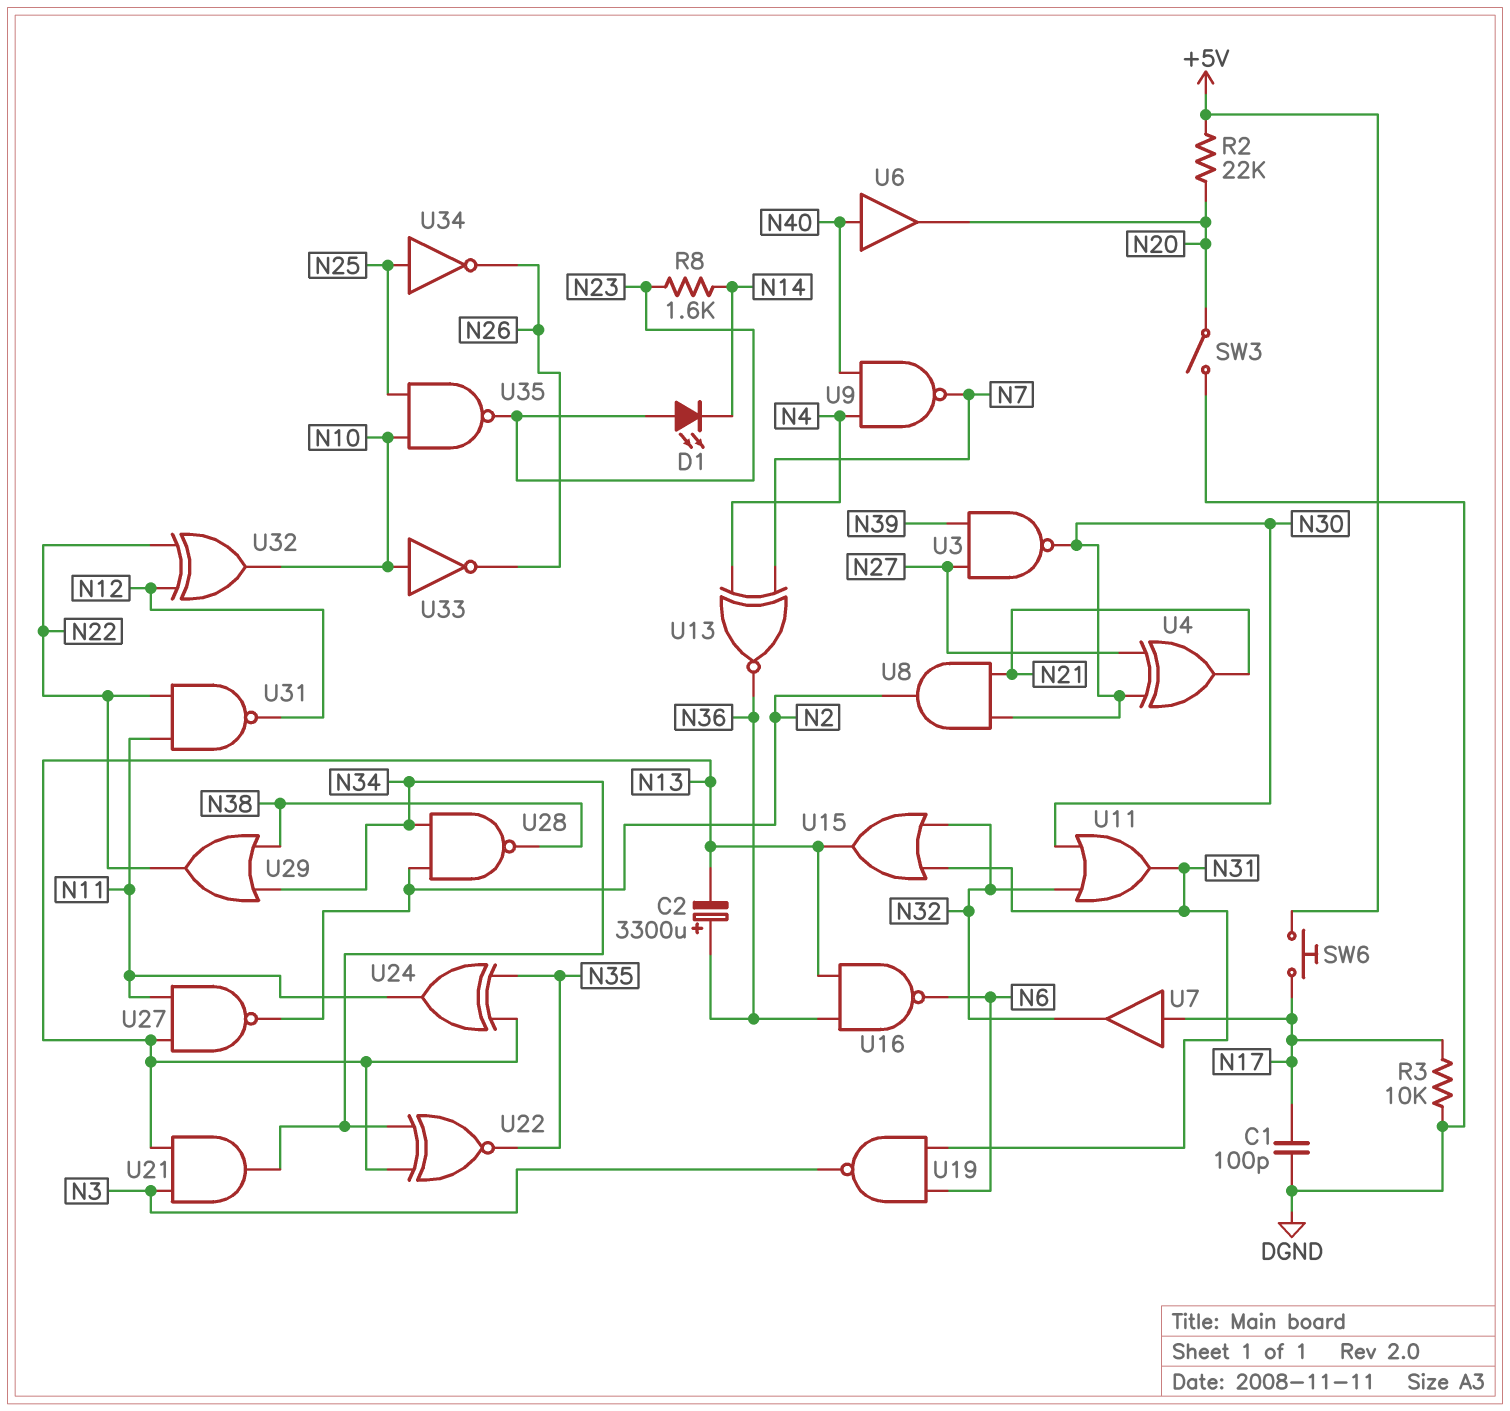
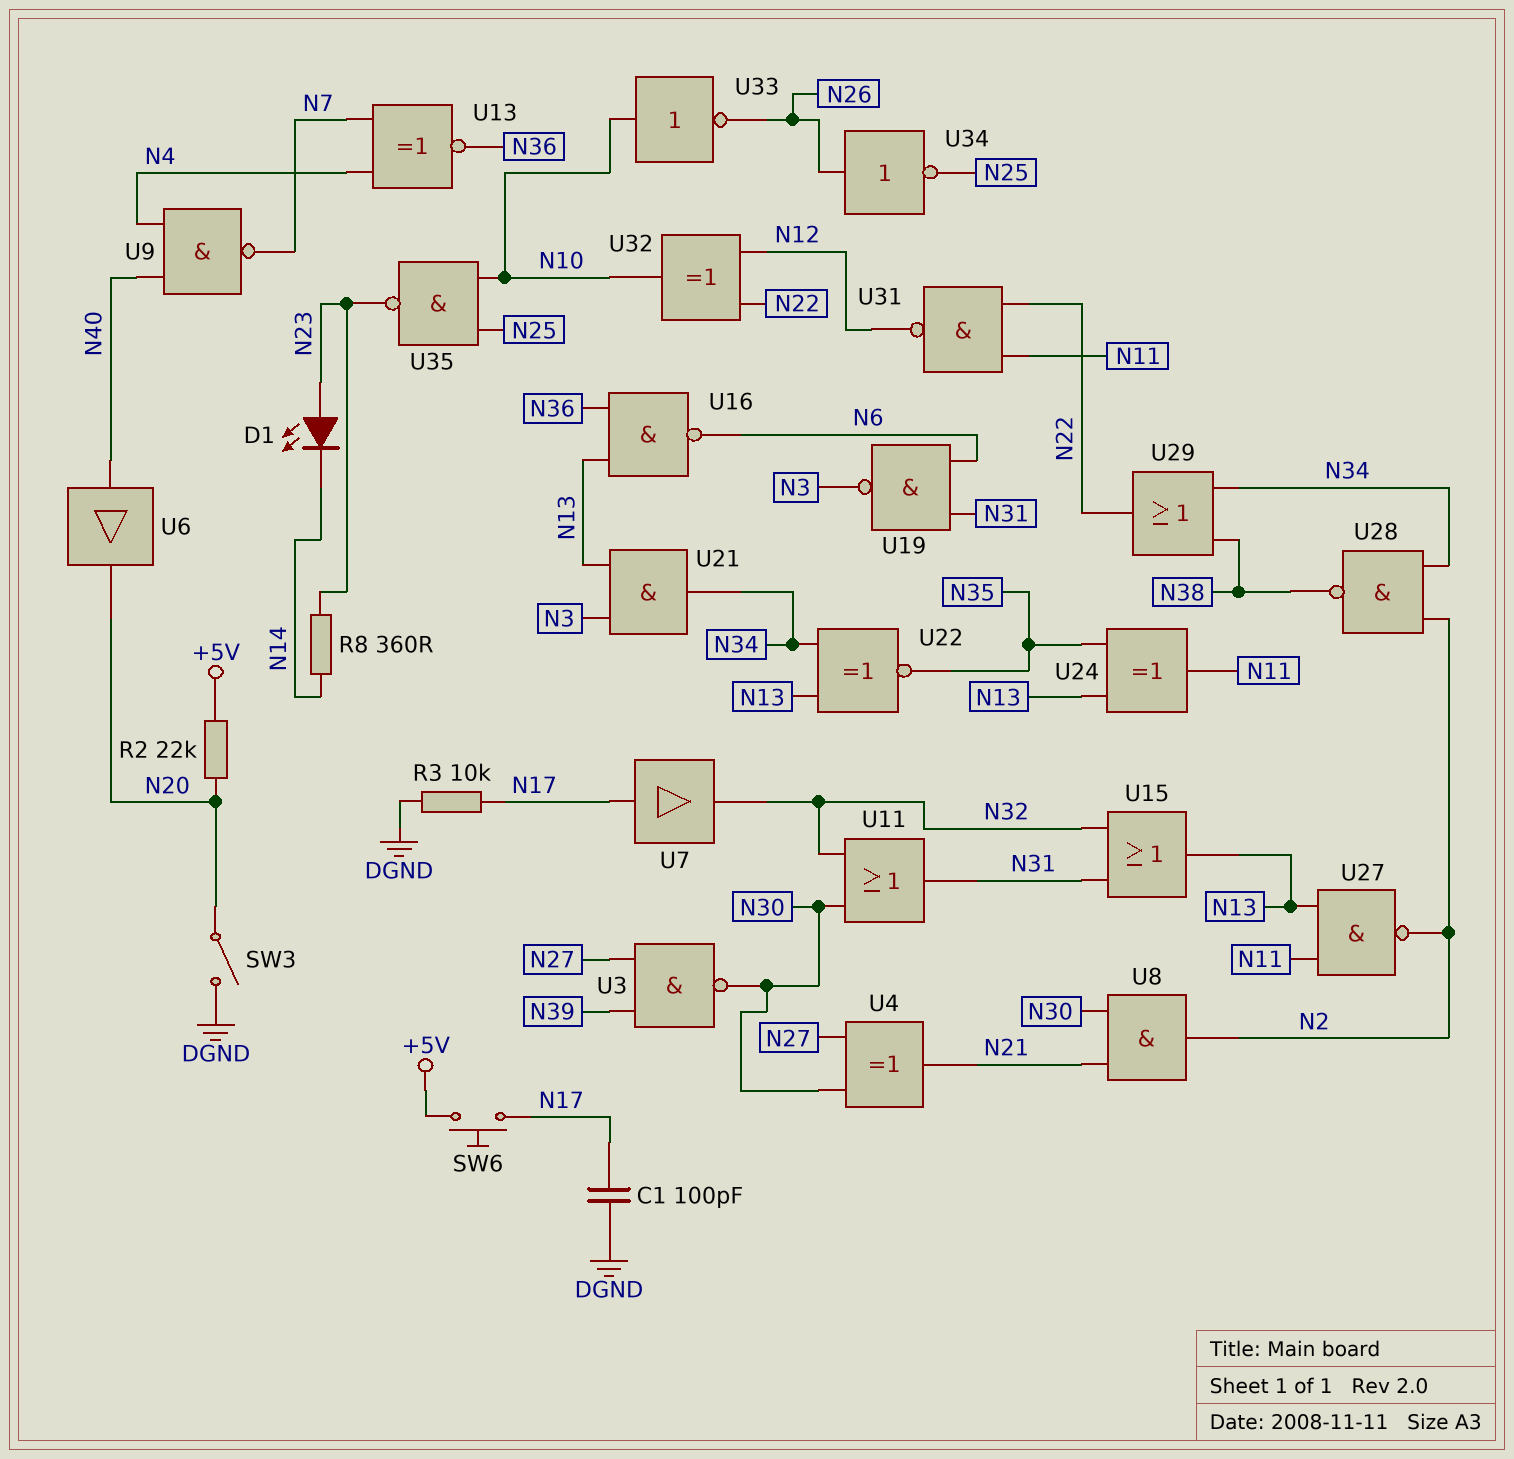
C2: 3300uF (plus N36, minus N13) -> none
R8: 1.6k (N14, N23) -> 360 (N14, N23)
U34: NOT (in N25, out N26) -> NOT (in N26, out N25)

